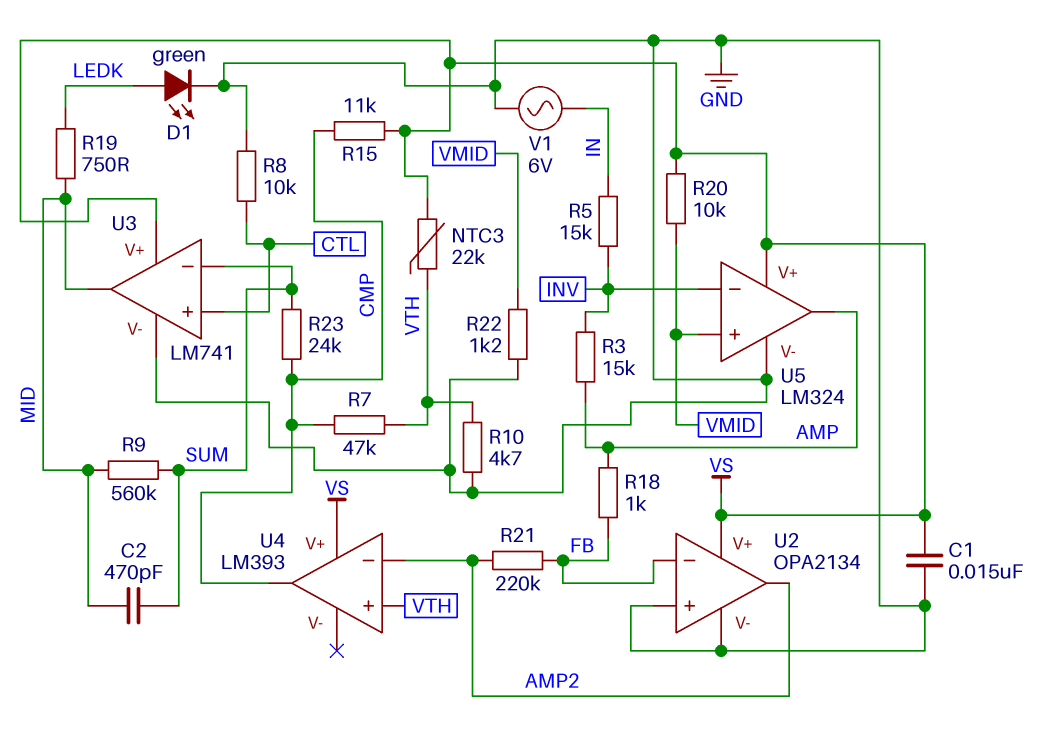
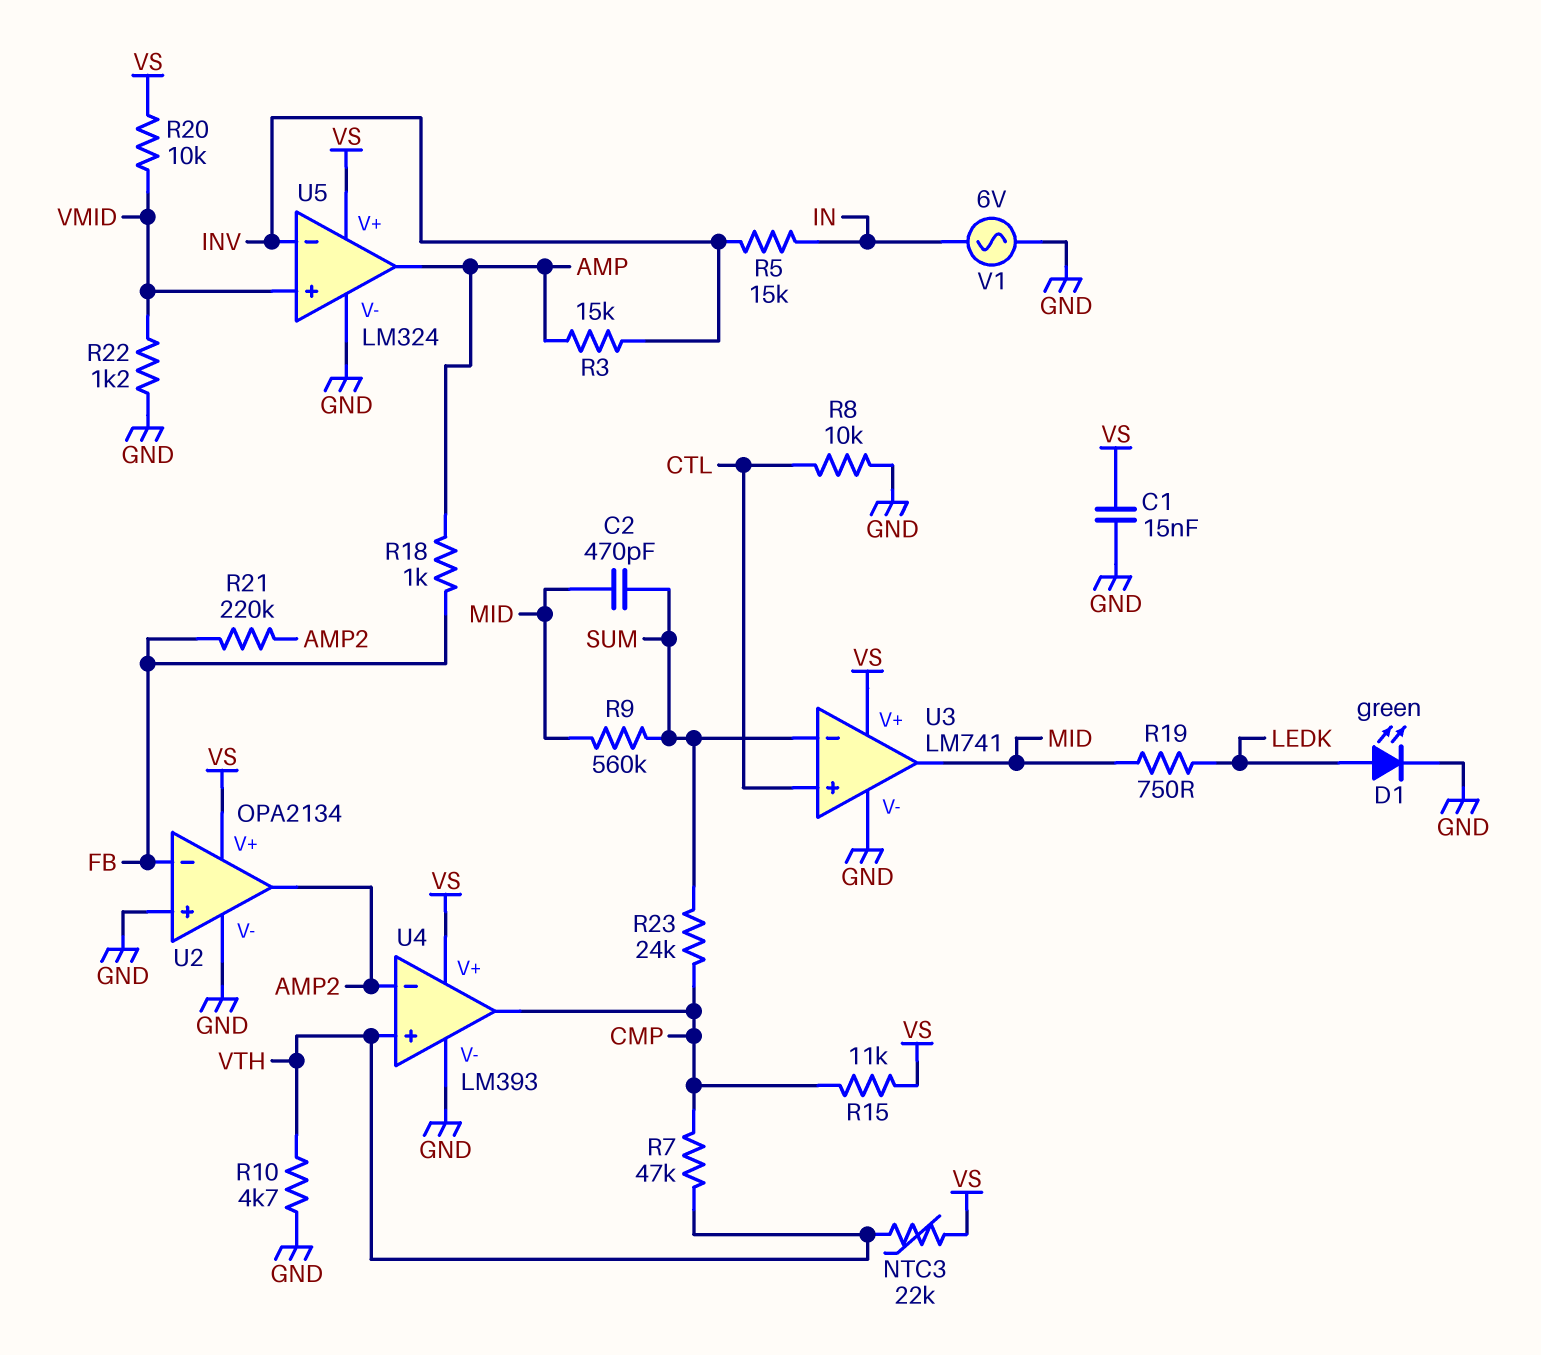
U4 pin V-: none -> GND

